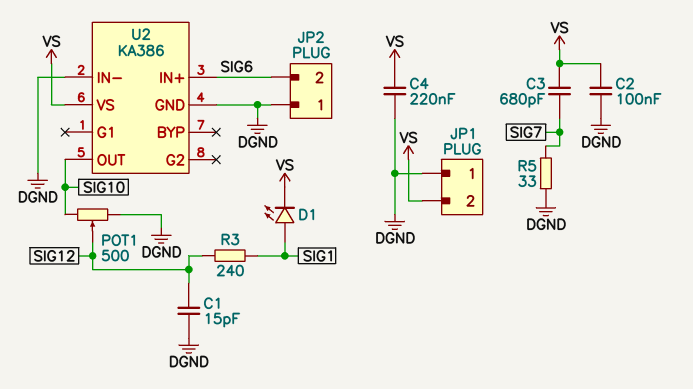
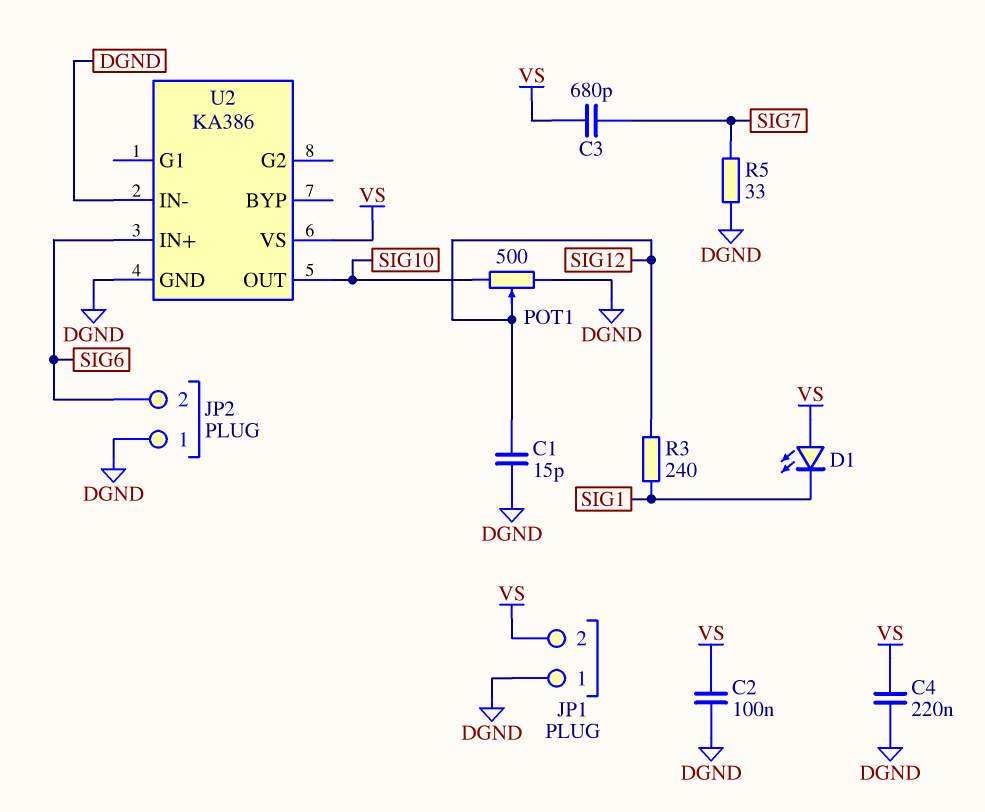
D1: LED (A SIG1, K VS) -> LED (A VS, K SIG1)

